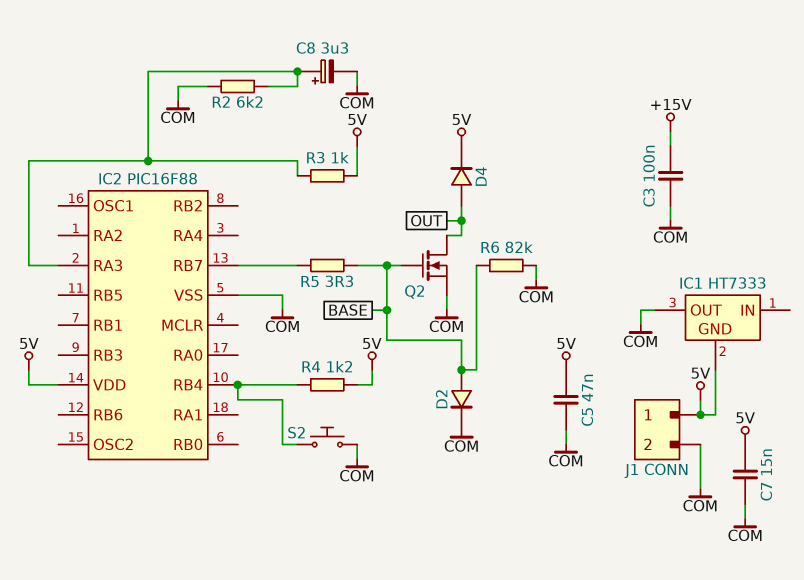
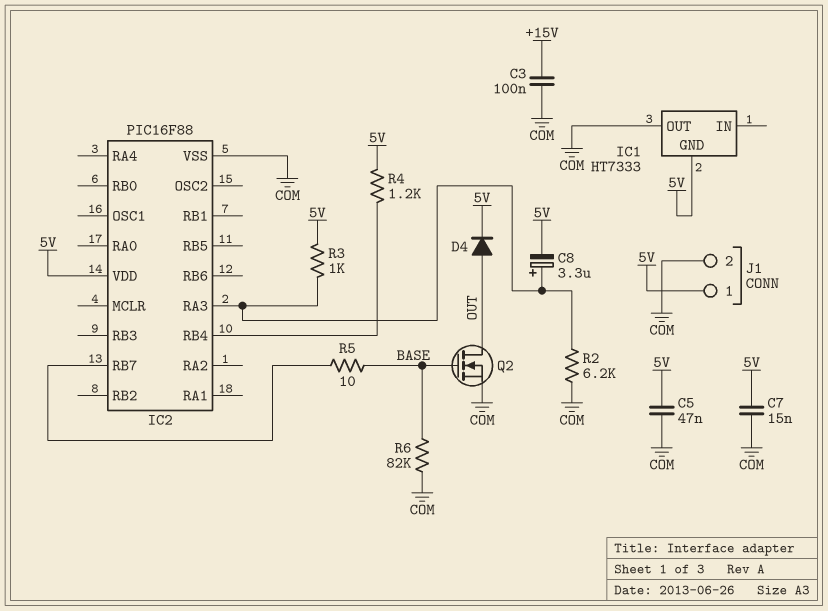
C8: 3.3uF (plus IC2/RA3, minus COM) -> 3.3uF (plus IC2/RA3, minus 5V)
D2: diode (A BASE, K COM) -> none
R5: 3.3 (BASE, IC2/RB7) -> 10 (BASE, IC2/RB7)
S2: button (COM, IC2/RB4) -> none

